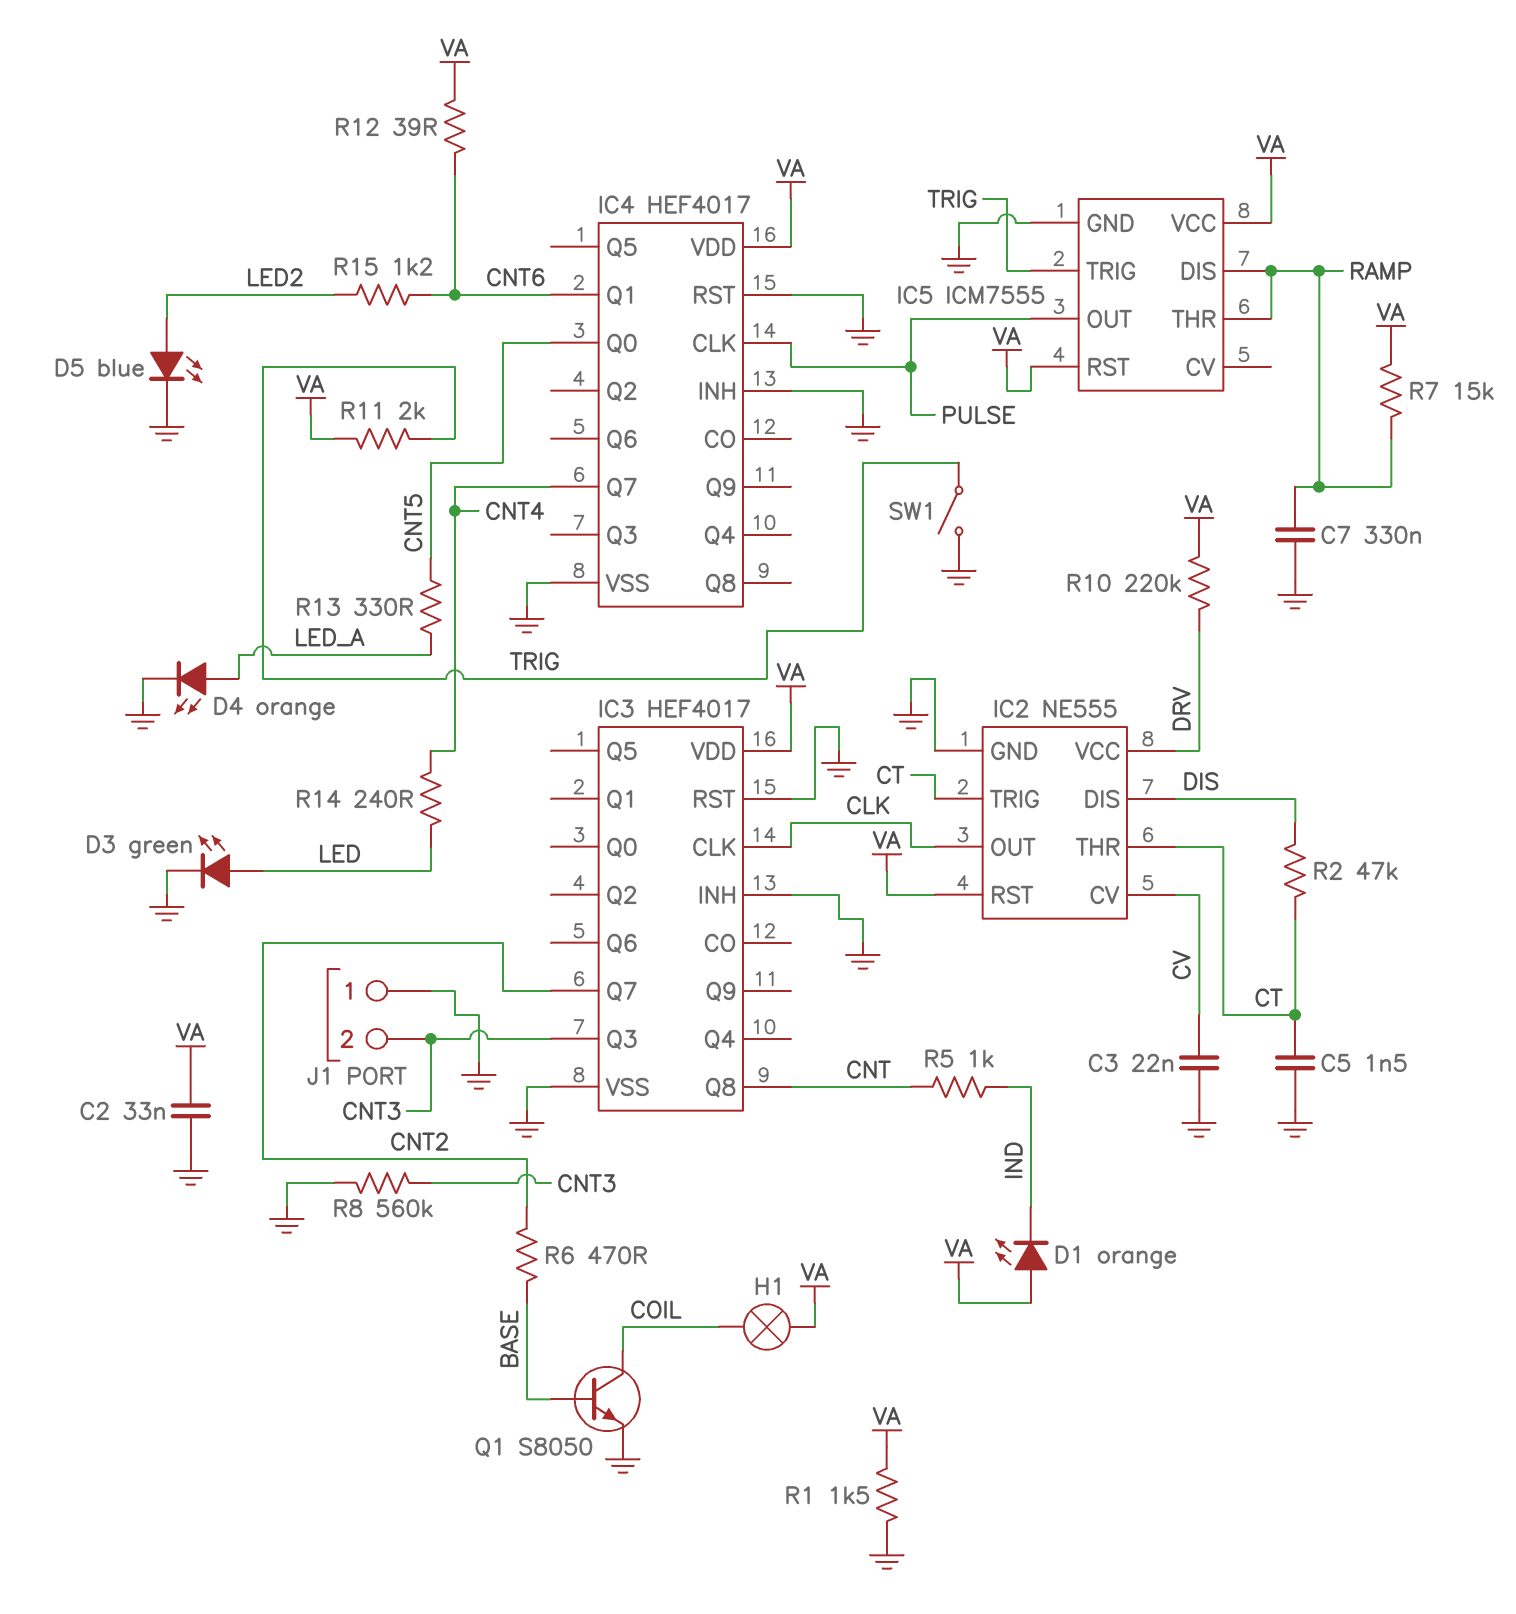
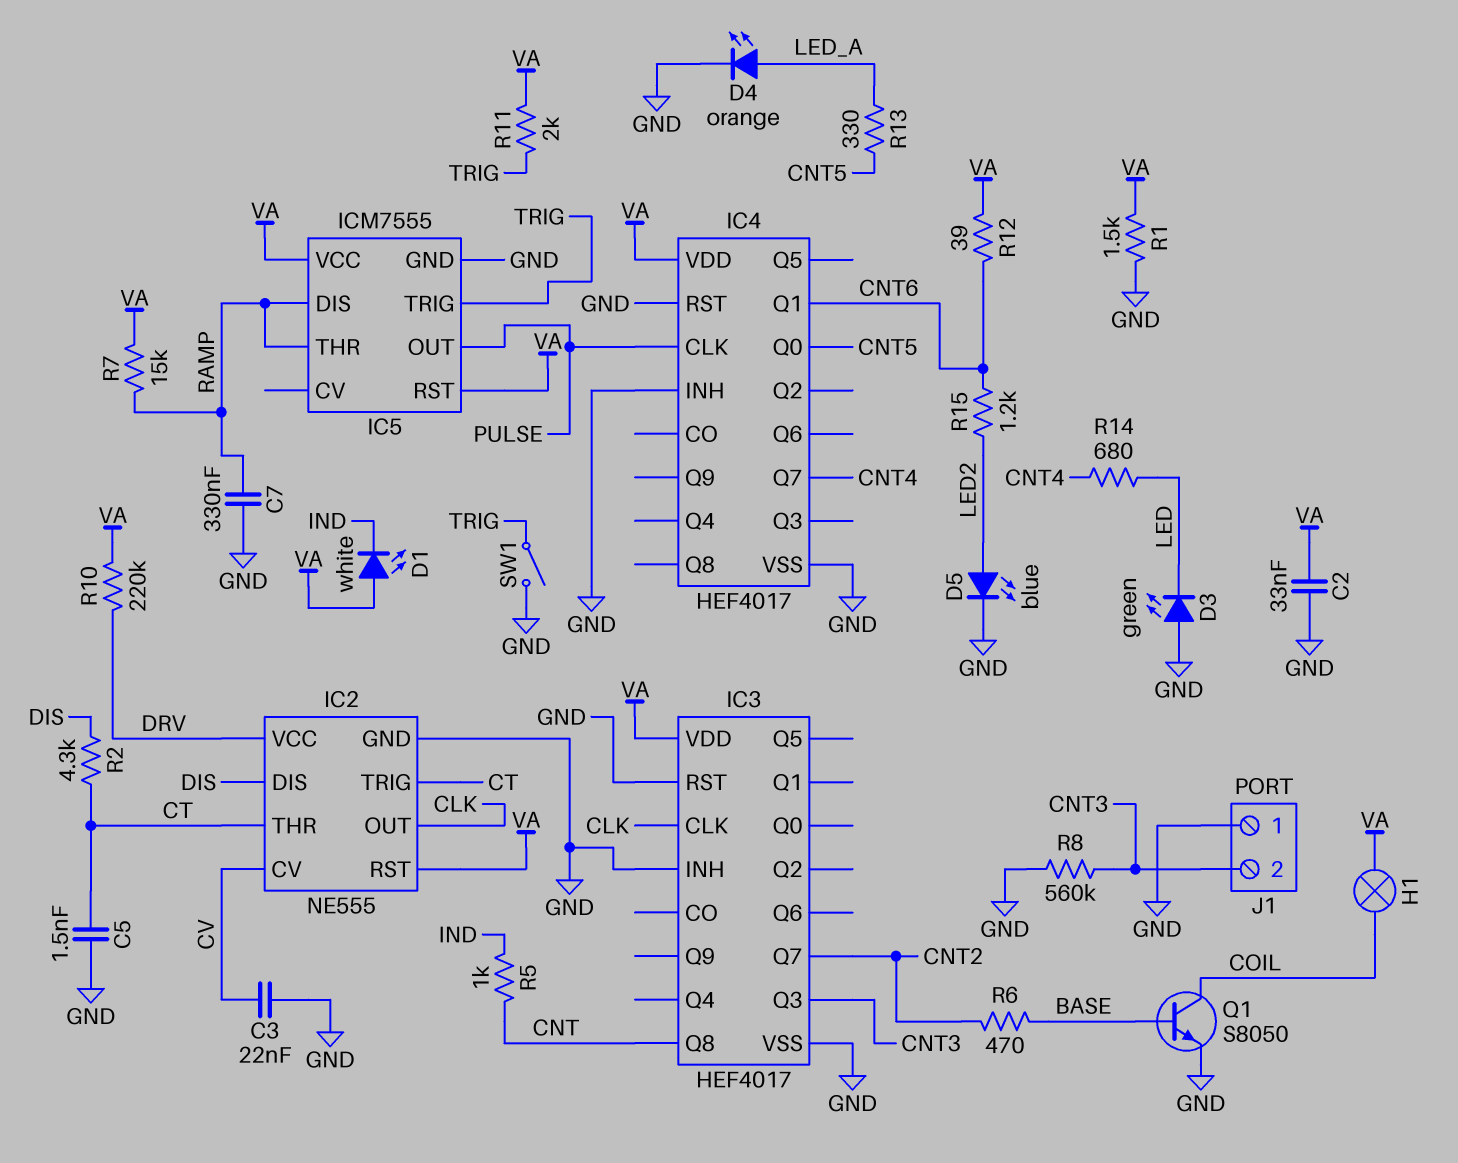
D1: LED orange (A VA, K IND) -> LED white (A VA, K IND)
D3: LED green (A LED, K GND) -> LED green (A GND, K LED)
R2: 47k (CT, DIS) -> 4.3k (CT, DIS)
R14: 240 (CNT4, LED) -> 680 (CNT4, LED)

